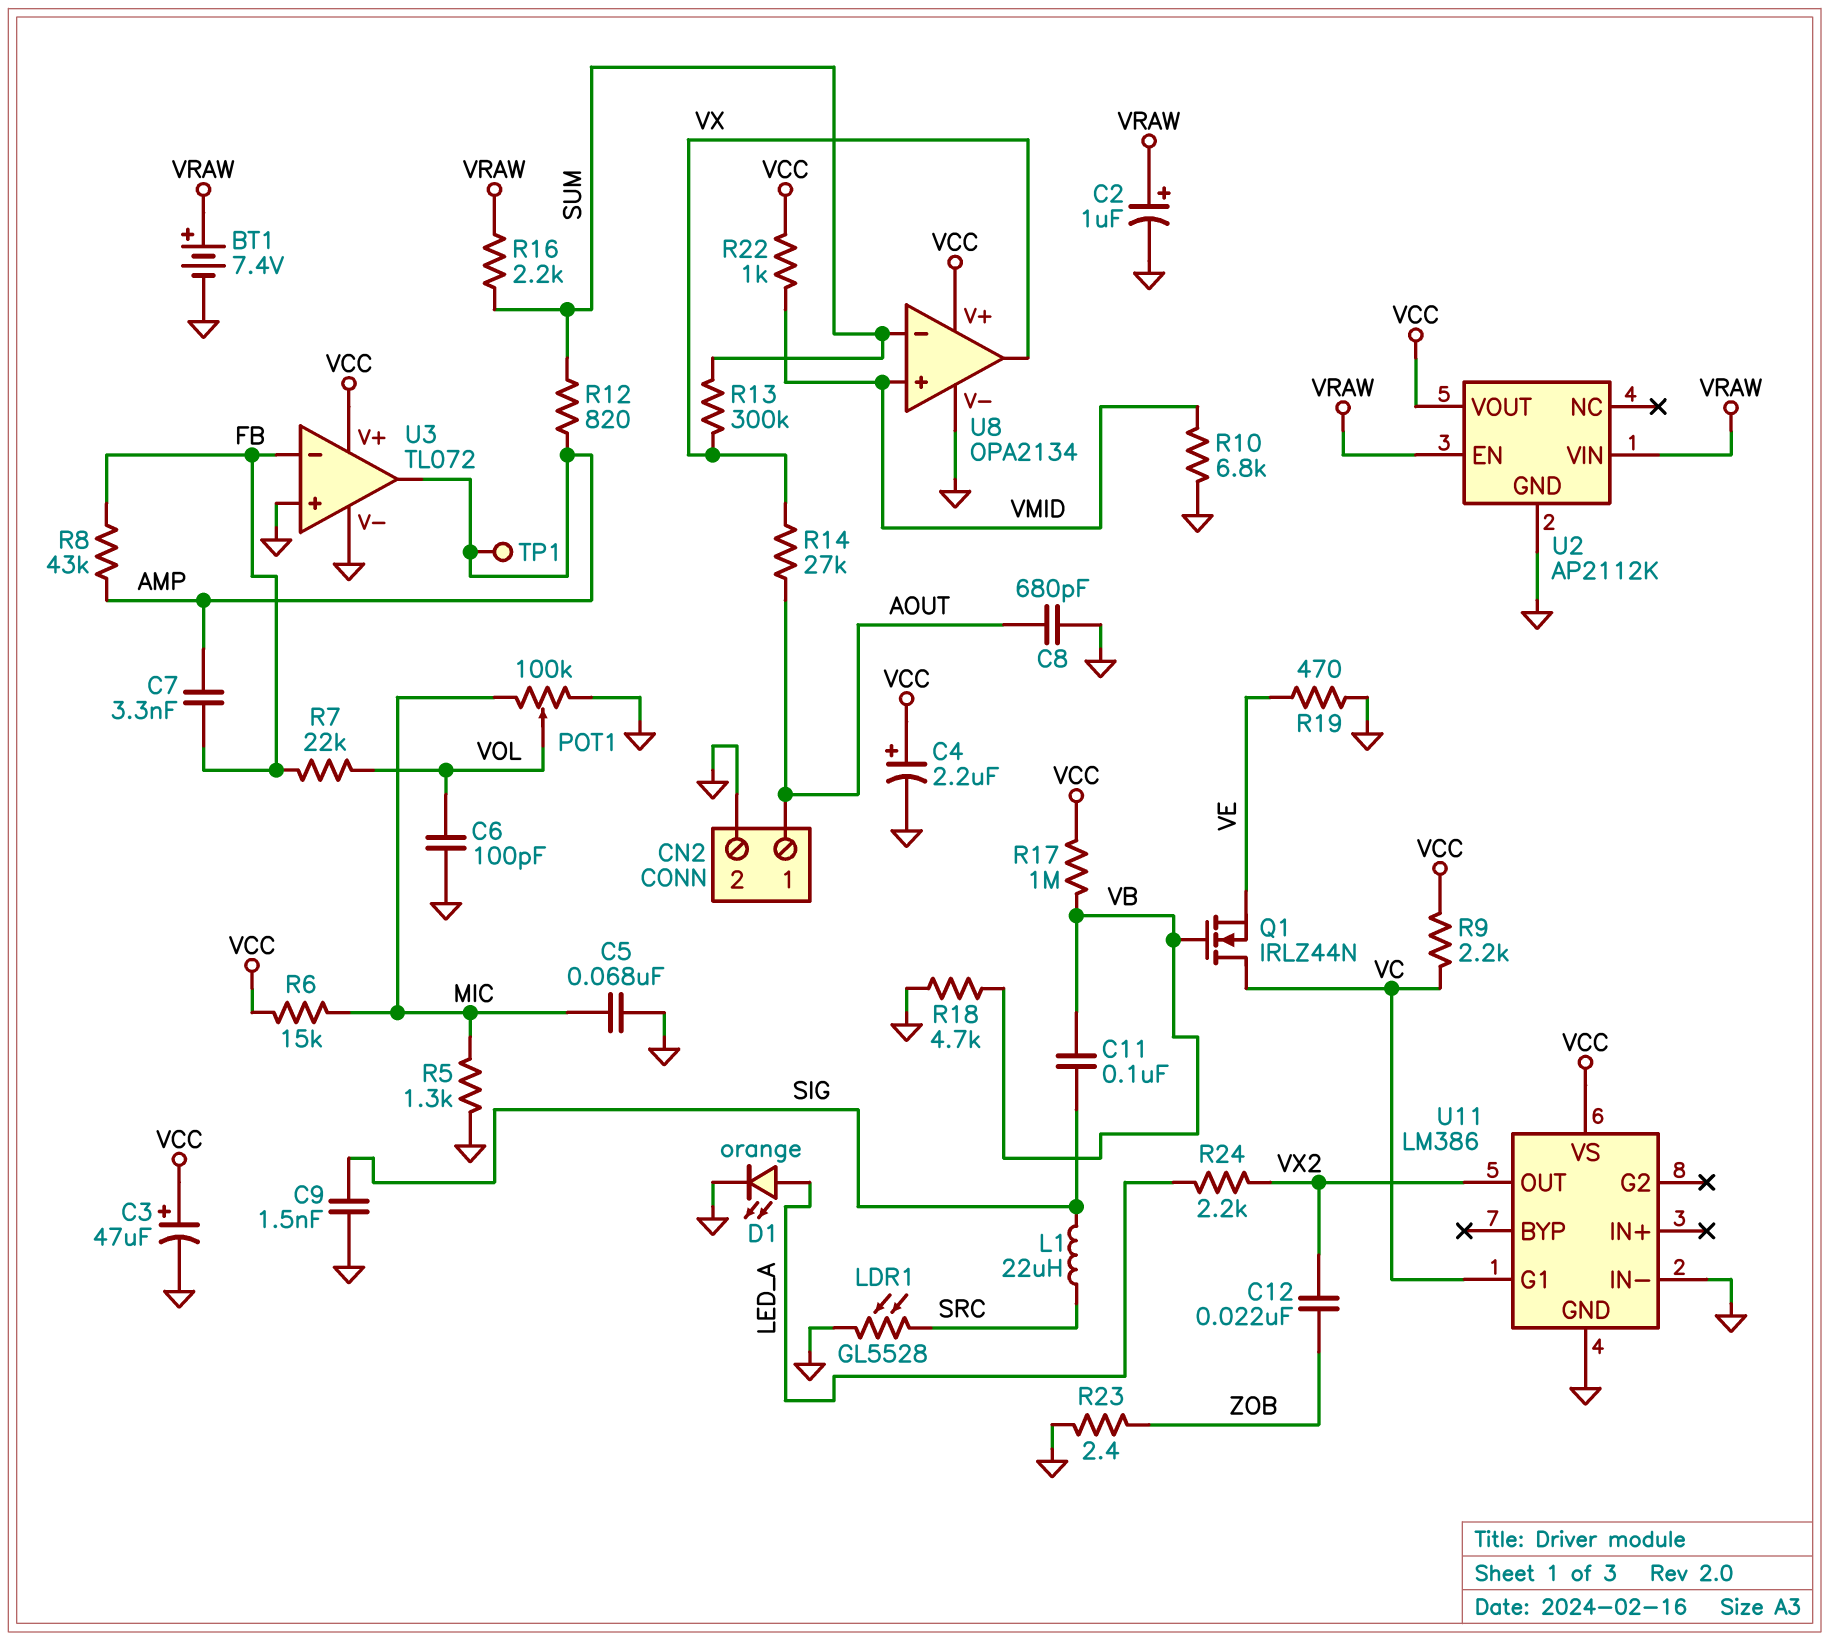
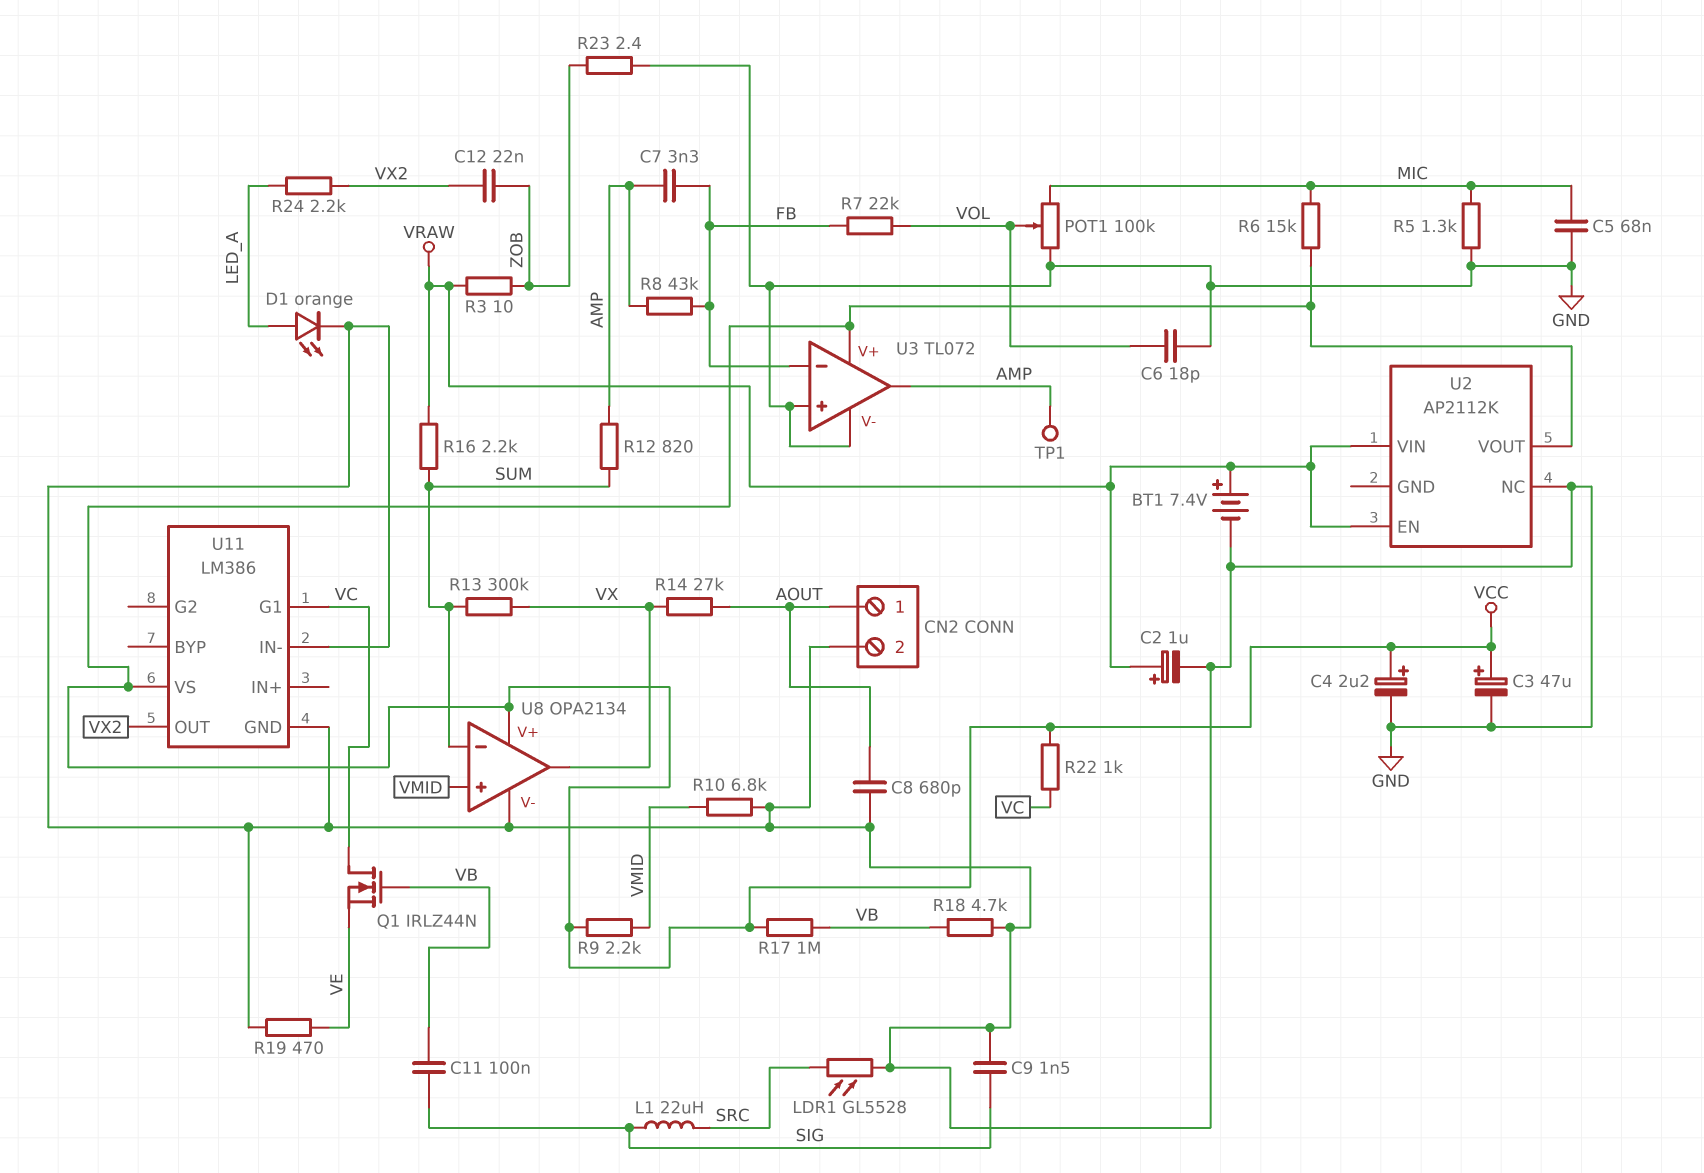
C6: 100pF (GND, VOL) -> 18pF (GND, VOL)
R3: none -> 10 (VRAW, ZOB)
R9: 2.2k (VC, VCC) -> 2.2k (VCC, VMID)
R22: 1k (VCC, VMID) -> 1k (VC, VCC)
U2 pin GND: GND -> none
U2 pin NC: none -> GND

